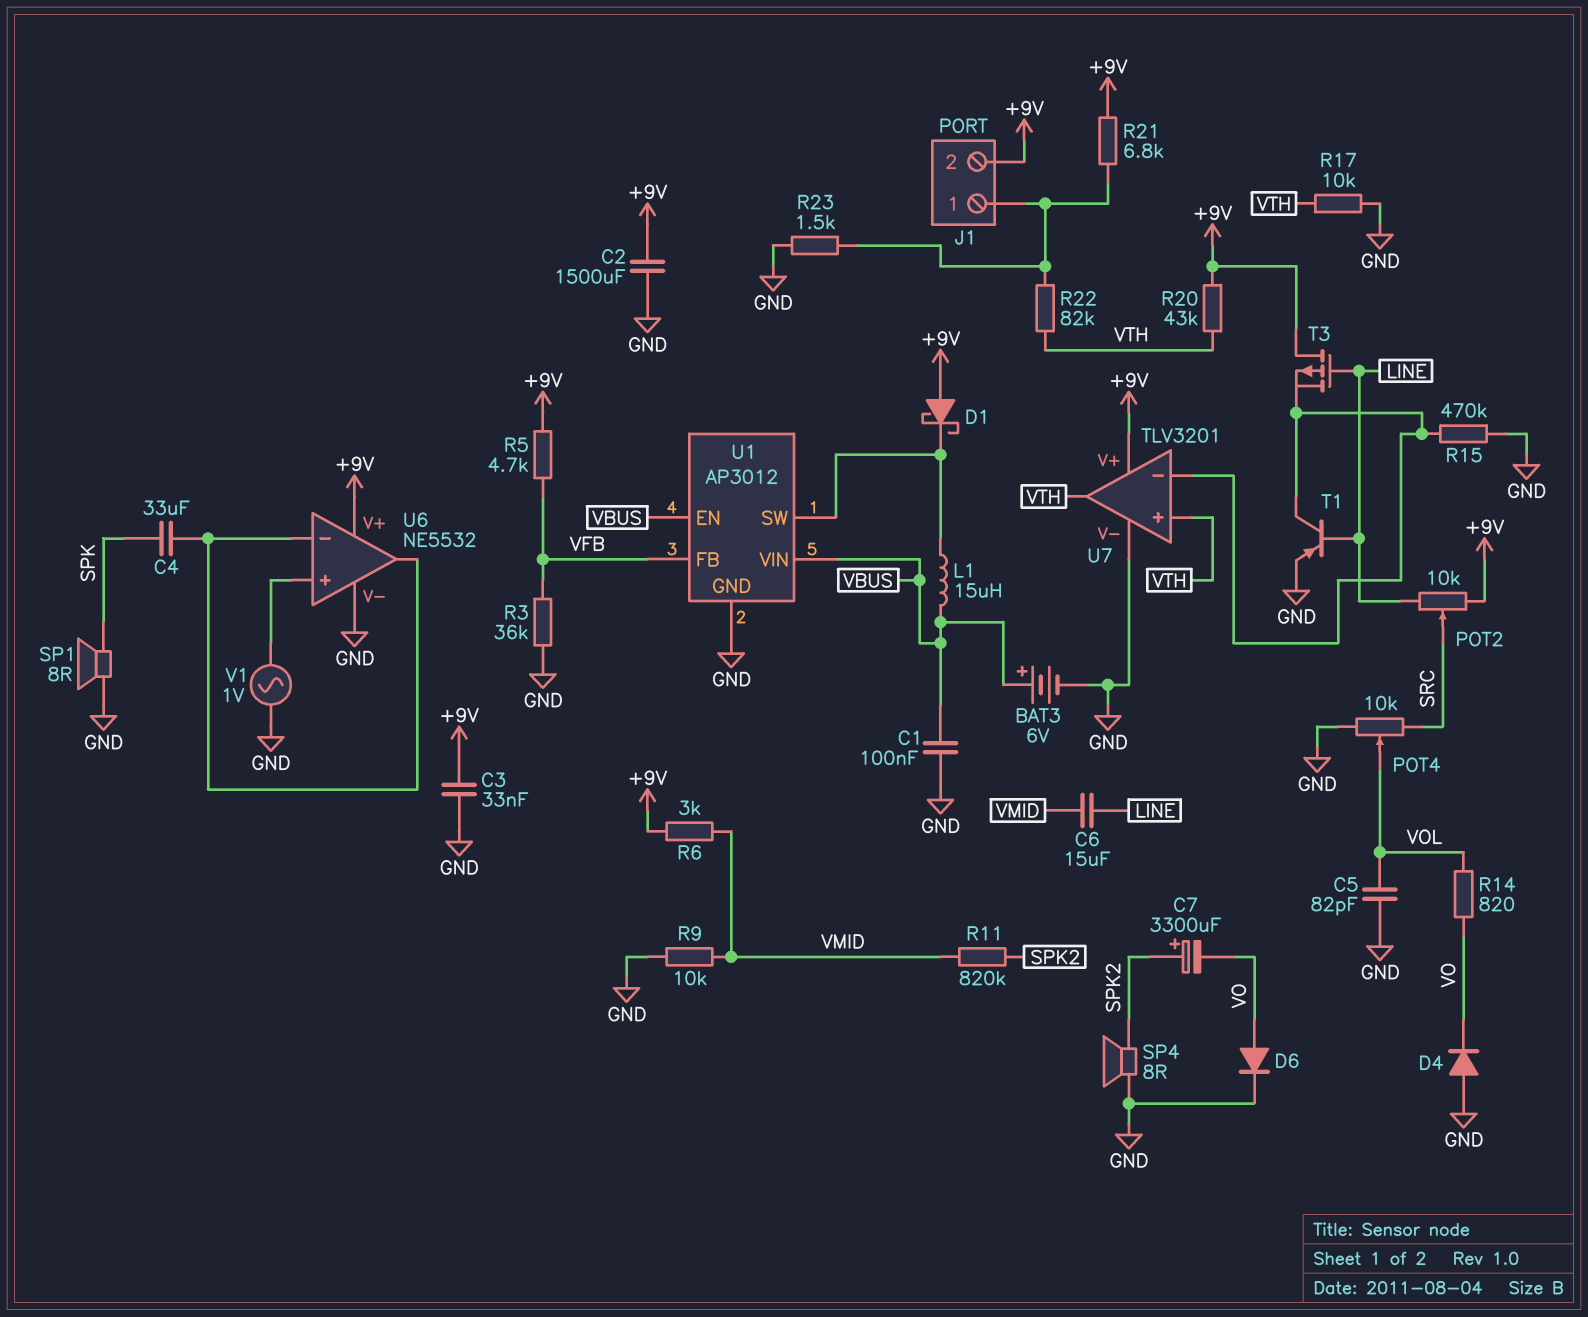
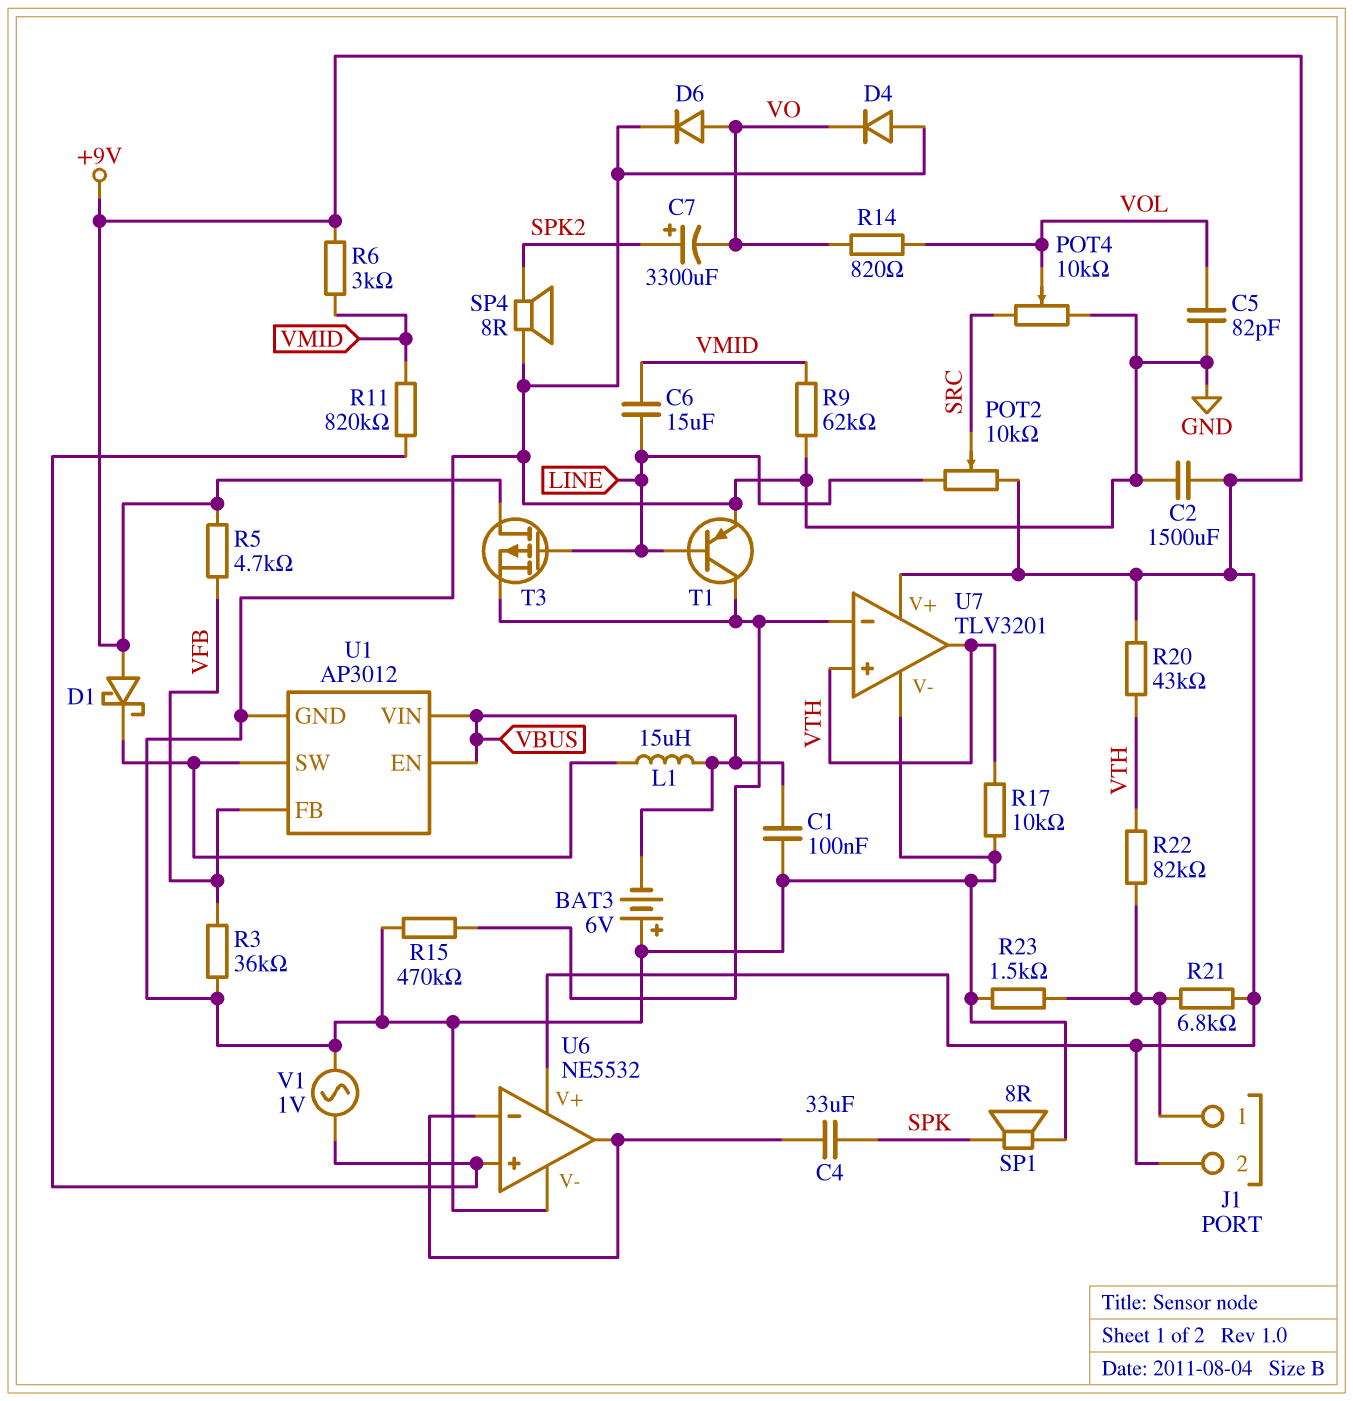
BAT3: 6V (plus VBUS, minus GND) -> 6V (plus GND, minus VBUS)
C3: 33nF (+9V, GND) -> none
R9: 10k (GND, VMID) -> 62k (GND, VMID)
R11: 820k (SPK2, VMID) -> 820k (U6/in+, VMID)

